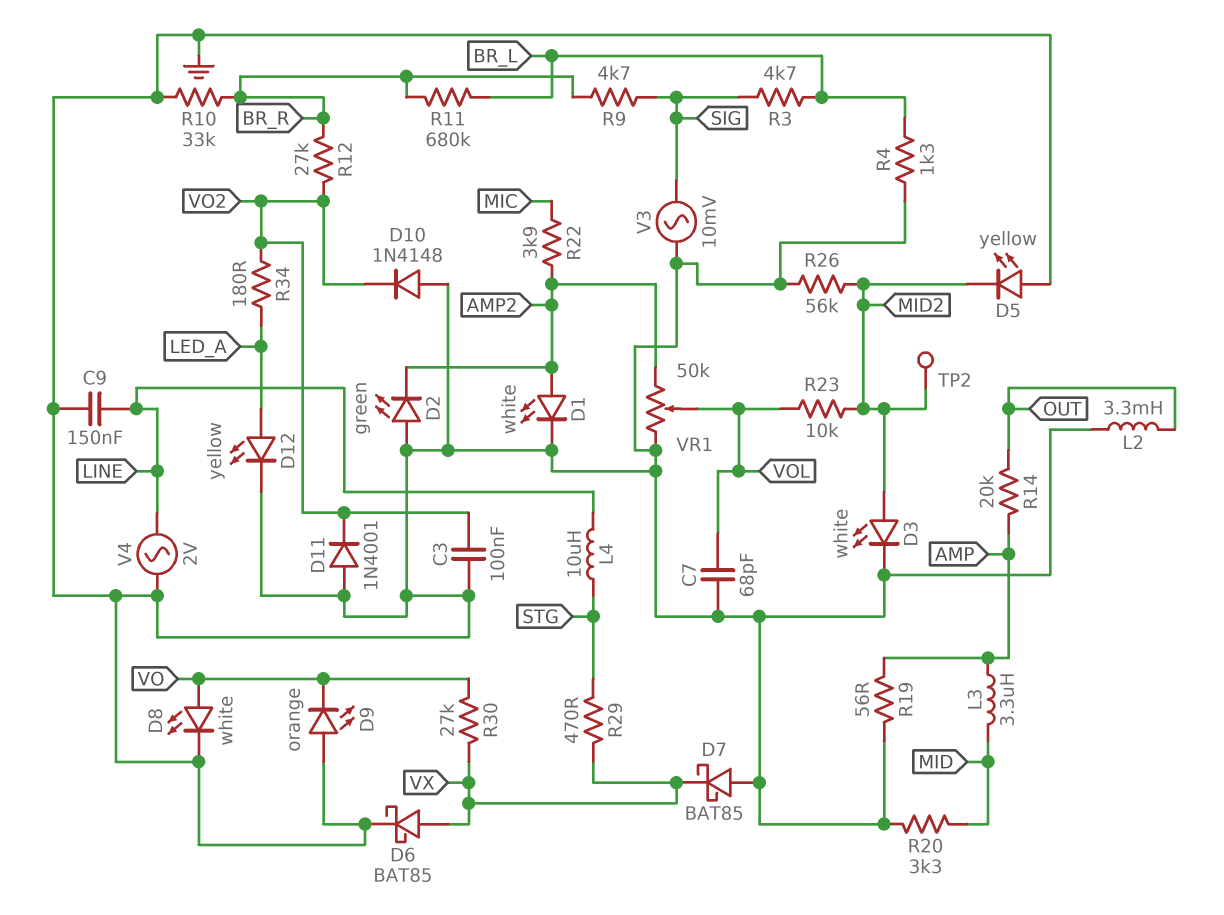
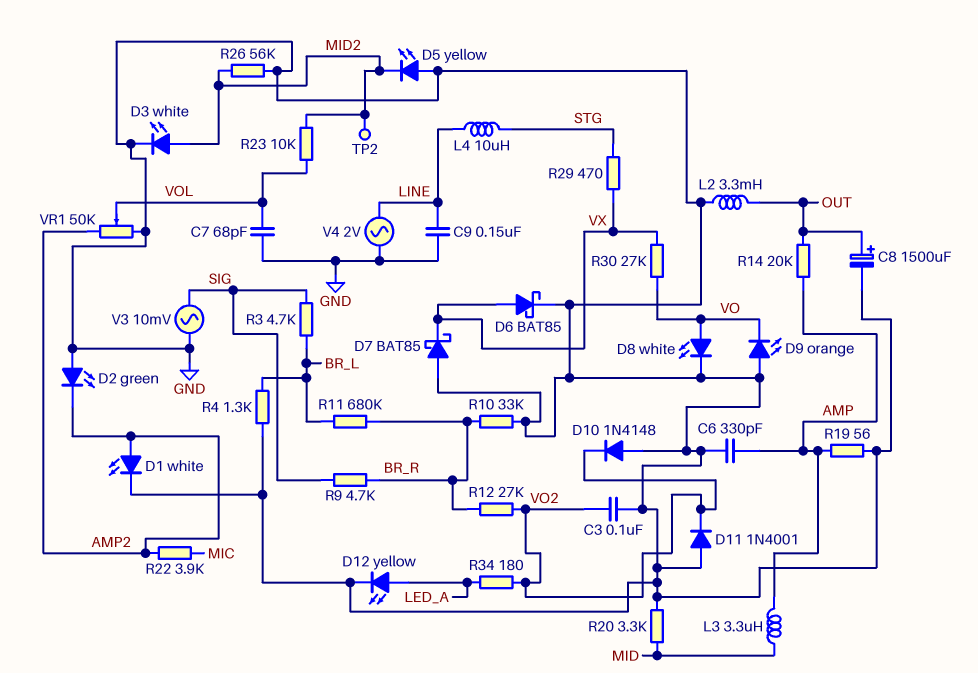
C6: none -> 330pF (AMP, GND)
C8: none -> 1500uF (plus OUT, minus GND)

